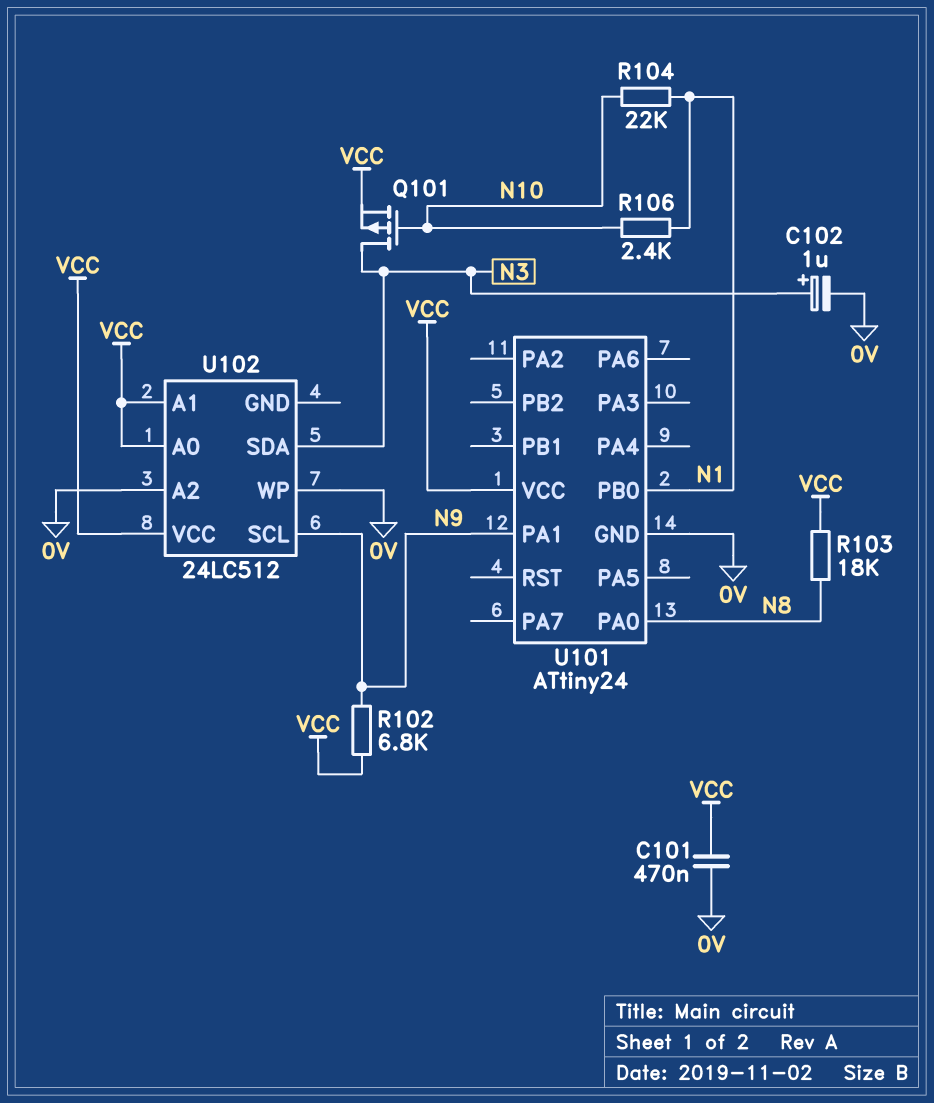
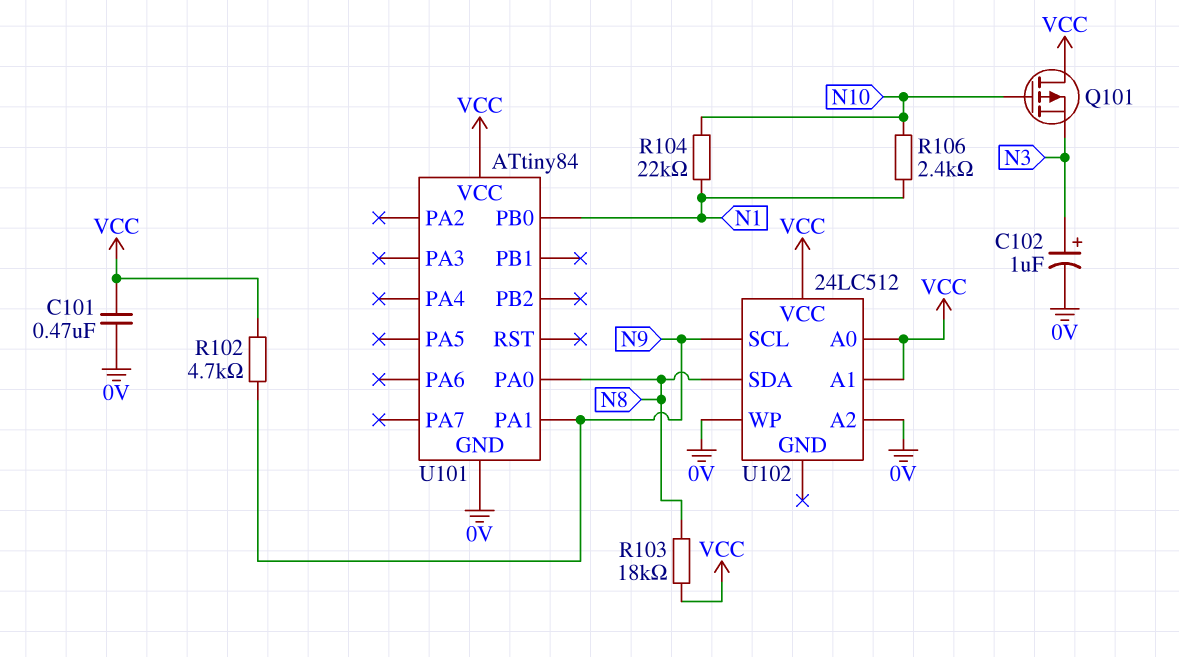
Q101: PMOS (G N10, D N3, S VCC) -> PMOS (G N10, D VCC, S N3)
R102: 6.8k (N9, VCC) -> 4.7k (N9, VCC)
U101: ATtiny24 -> ATtiny84
U102 pin SDA: N3 -> N8

